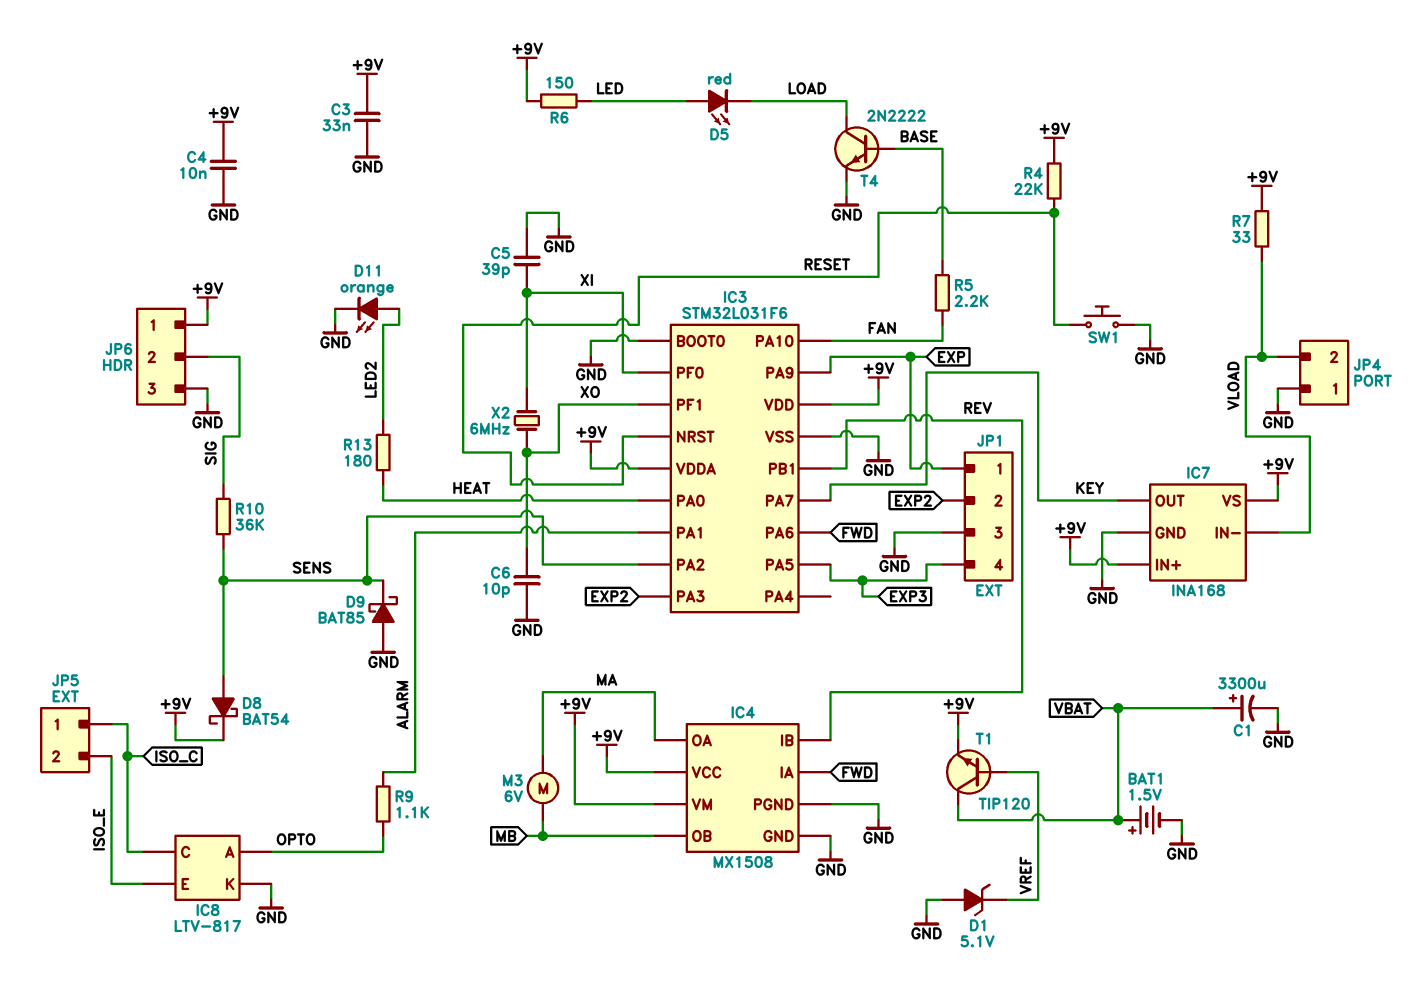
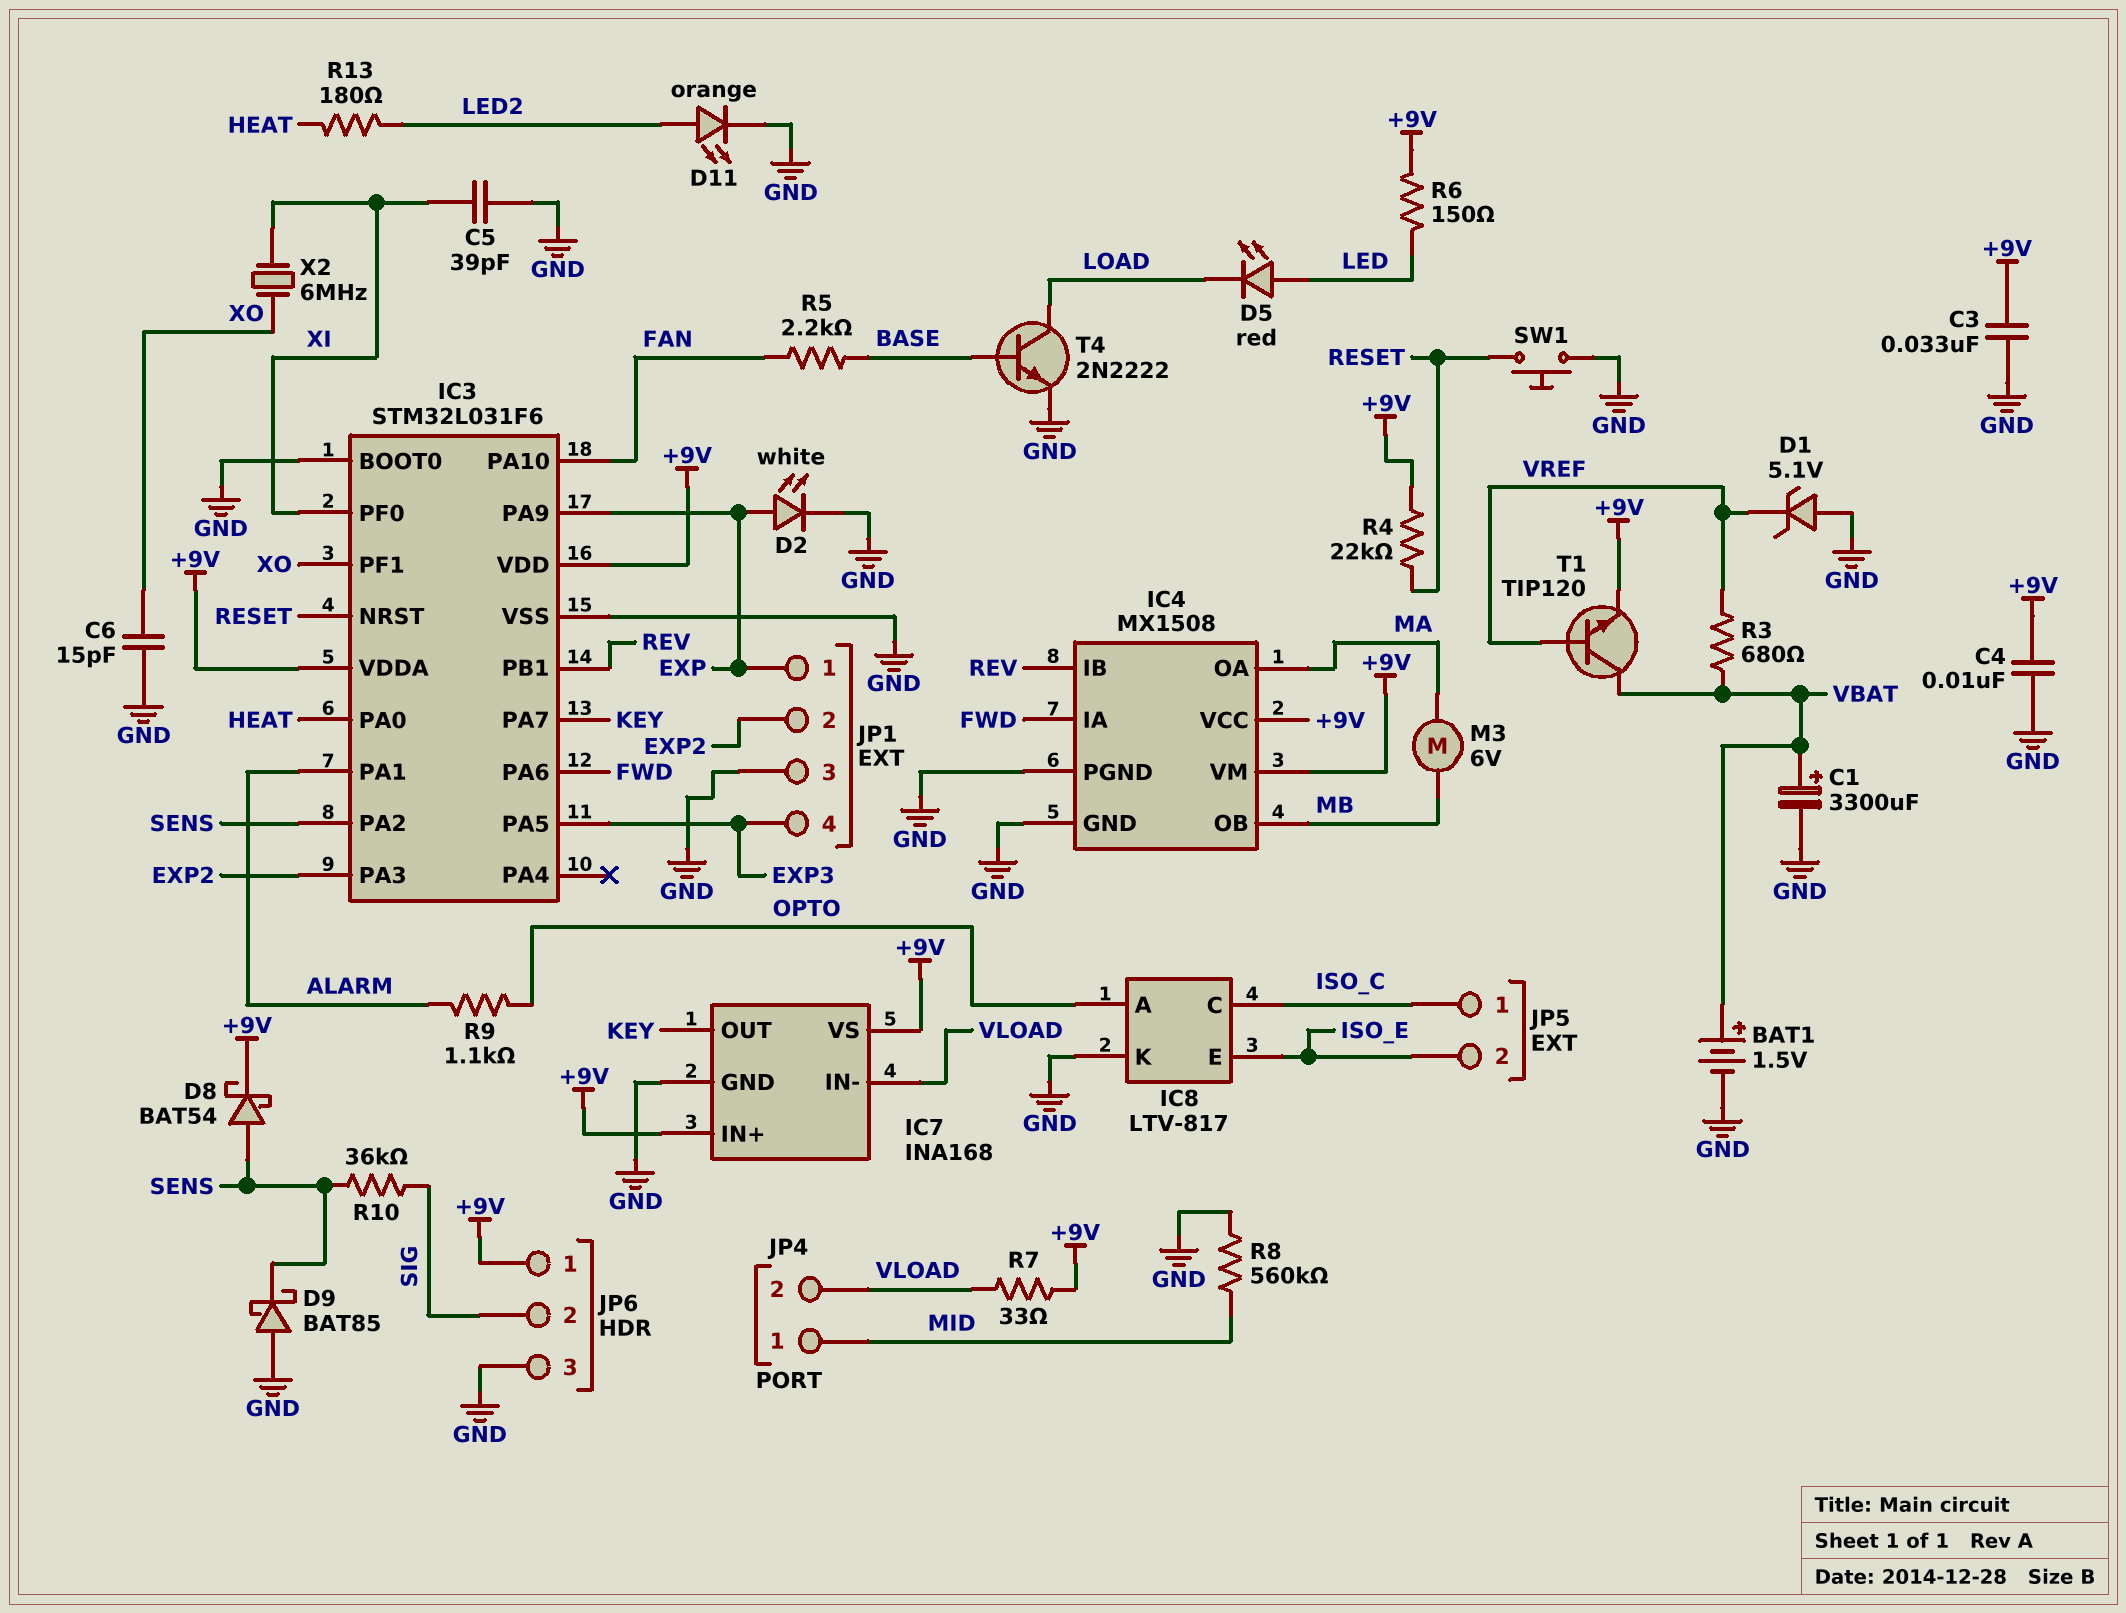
C6: 10pF (GND, XO) -> 15pF (GND, XO)
D2: none -> LED white (A EXP, K GND)
JP4 pin 1: GND -> MID
R3: none -> 680 (VBAT, VREF)
R8: none -> 560k (GND, MID)

